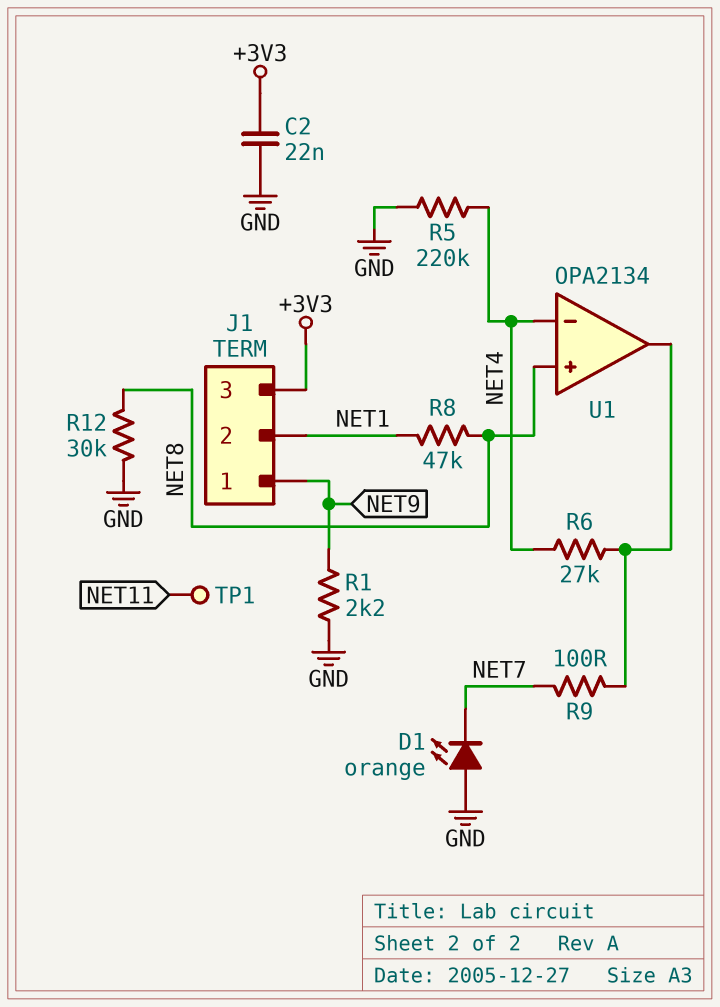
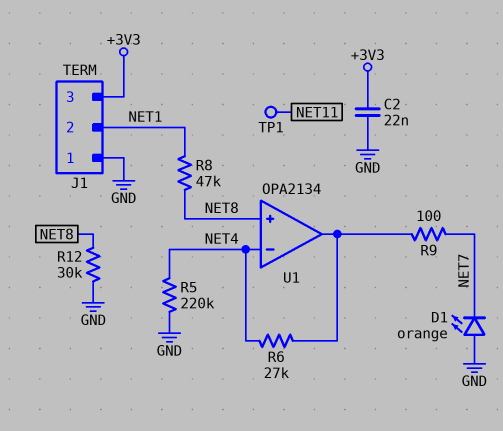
J1 pin 1: NET9 -> GND
R1: 2.2k (GND, NET9) -> none

